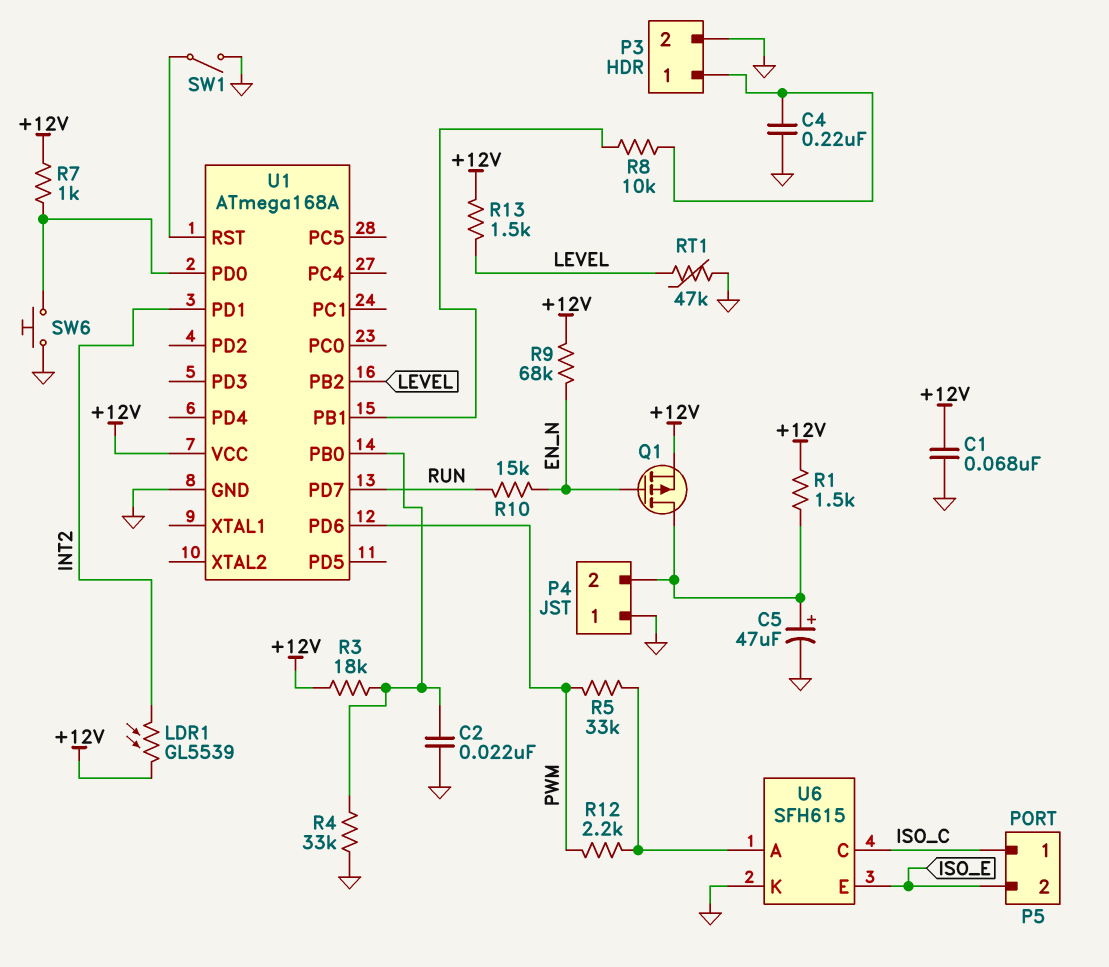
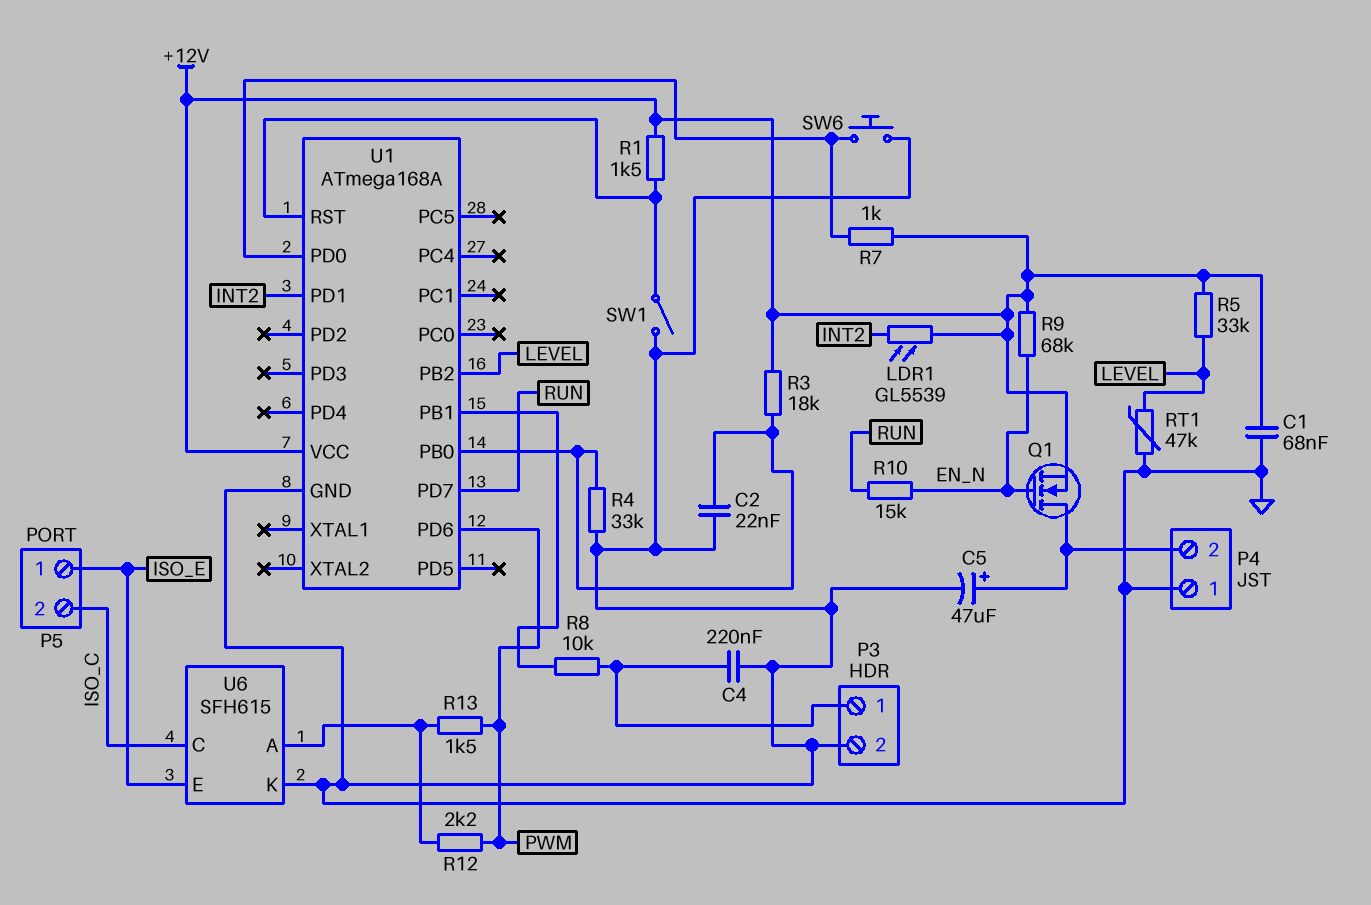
P5 pin 1: ISO_C -> ISO_E
P5 pin 2: ISO_E -> ISO_C
Q1: PMOS (G EN_N, D P4/2, S +12V) -> NMOS (G EN_N, D P4/2, S +12V)
R1: 1.5k (+12V, P4/2) -> 1.5k (+12V, U1/RST)
R5: 33k (PWM, U6/A) -> 33k (+12V, LEVEL)
R13: 1.5k (+12V, LEVEL) -> 1.5k (PWM, U6/A)

